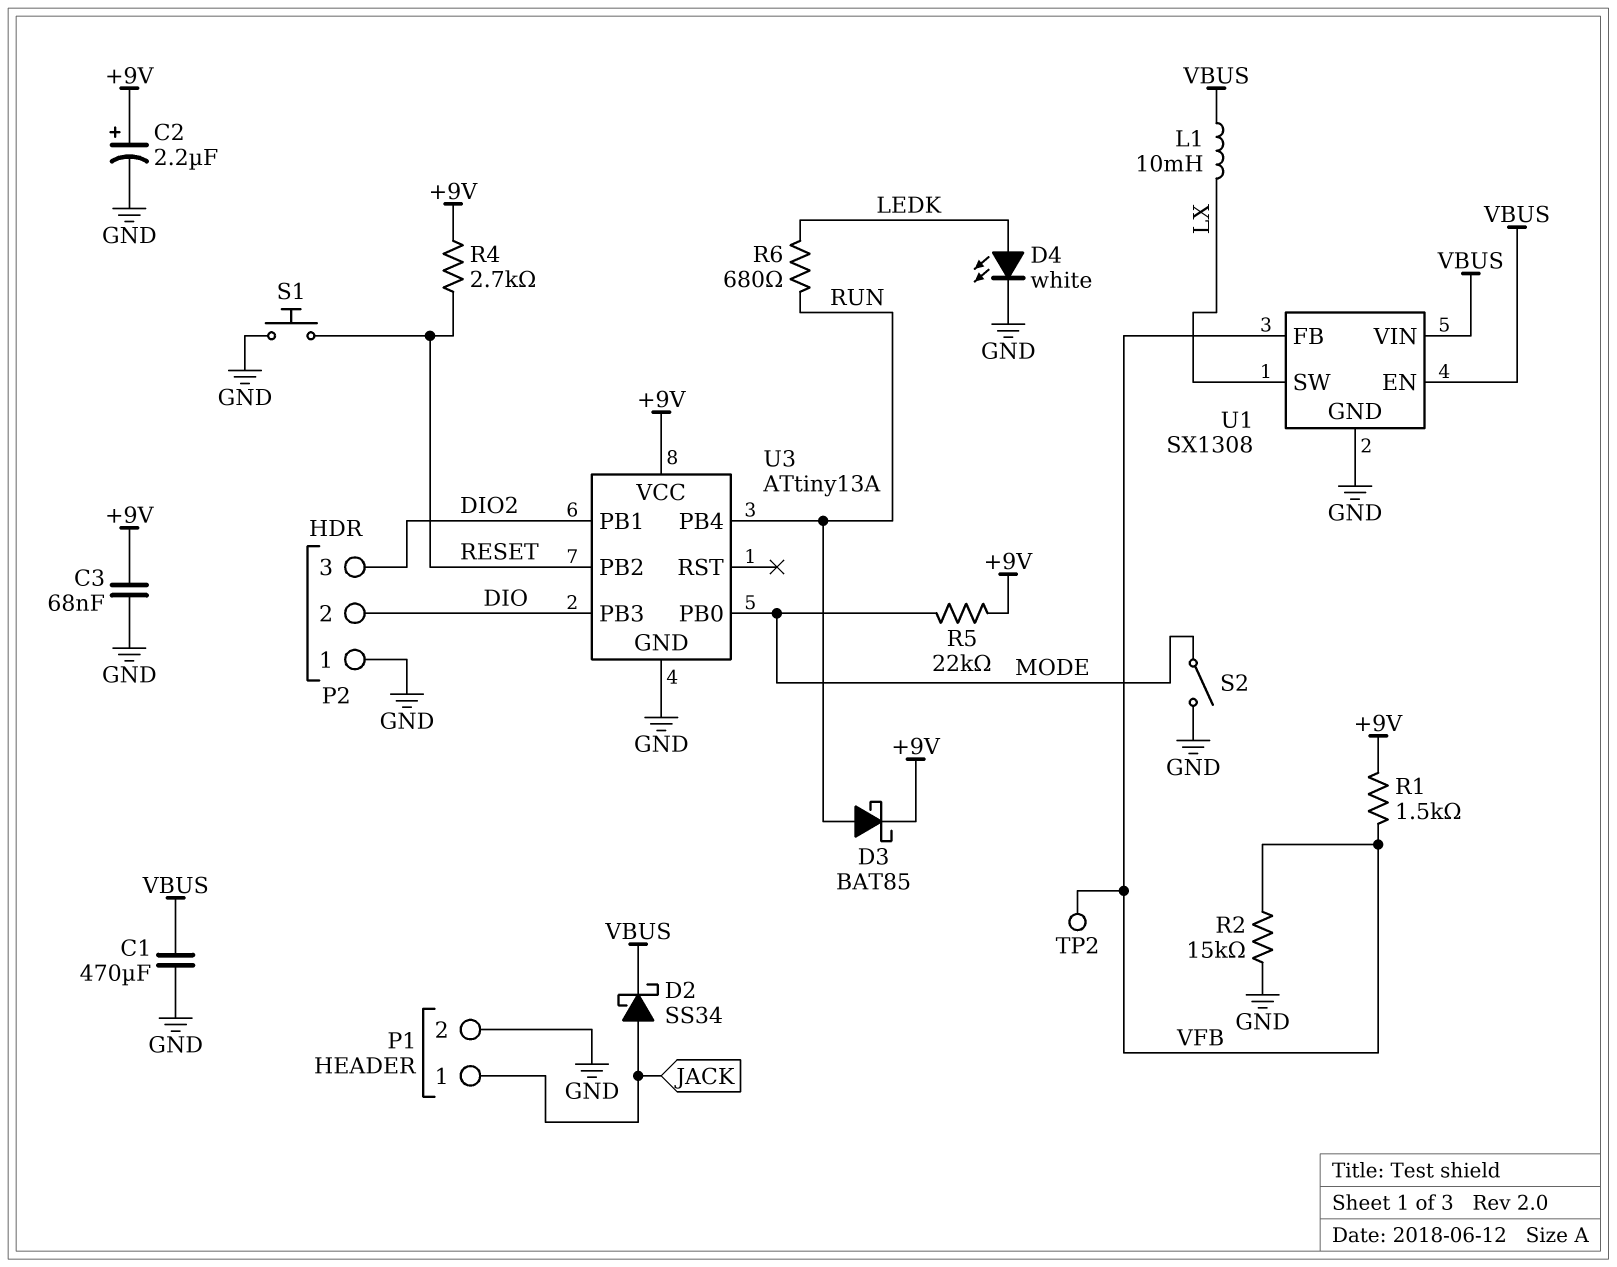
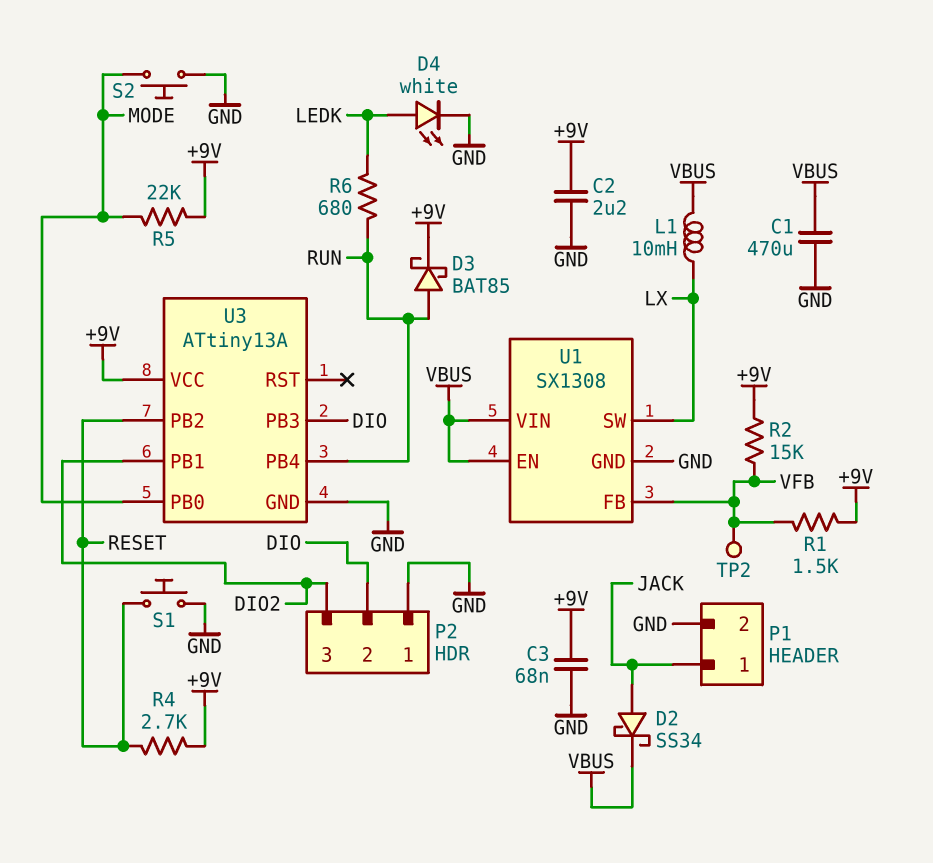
C2: 2.2uF (plus +9V, minus GND) -> 2.2uF (+9V, GND)
R2: 15k (GND, VFB) -> 15k (+9V, VFB)
S2: switch (GND, MODE) -> button (GND, MODE)

